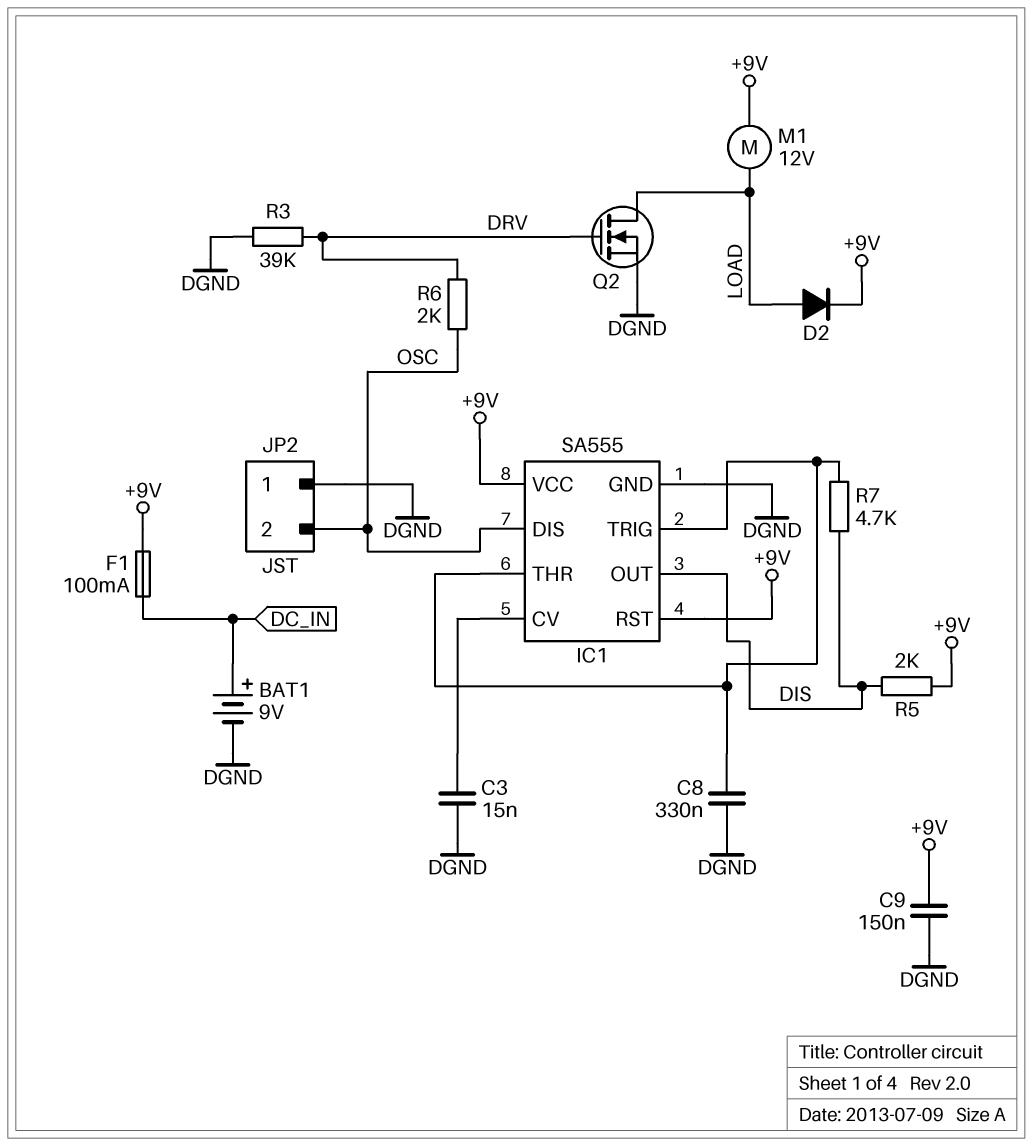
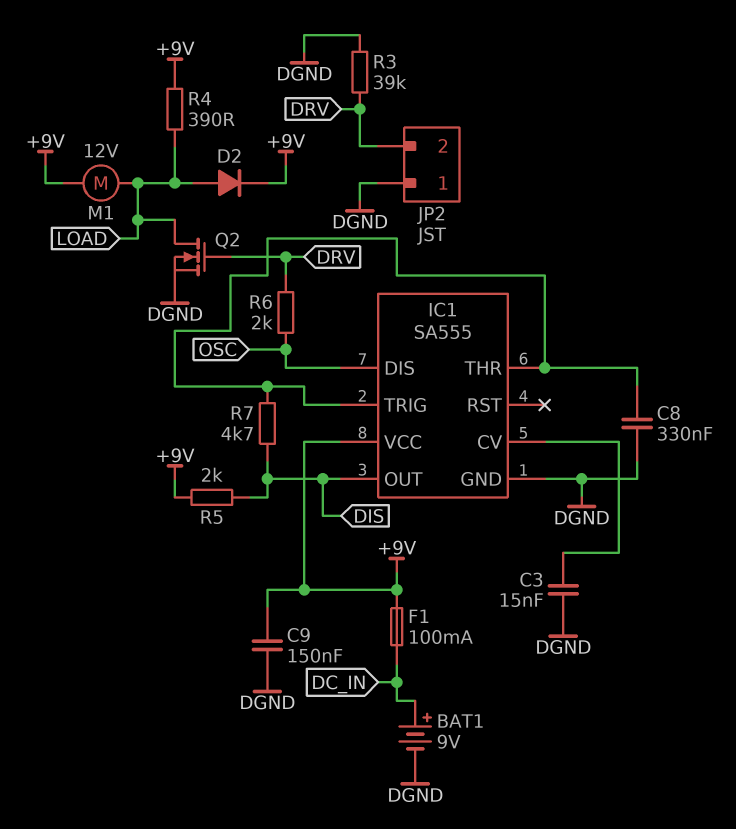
IC1 pin RST: +9V -> none
JP2 pin 2: OSC -> DRV
R4: none -> 390 (+9V, LOAD)

